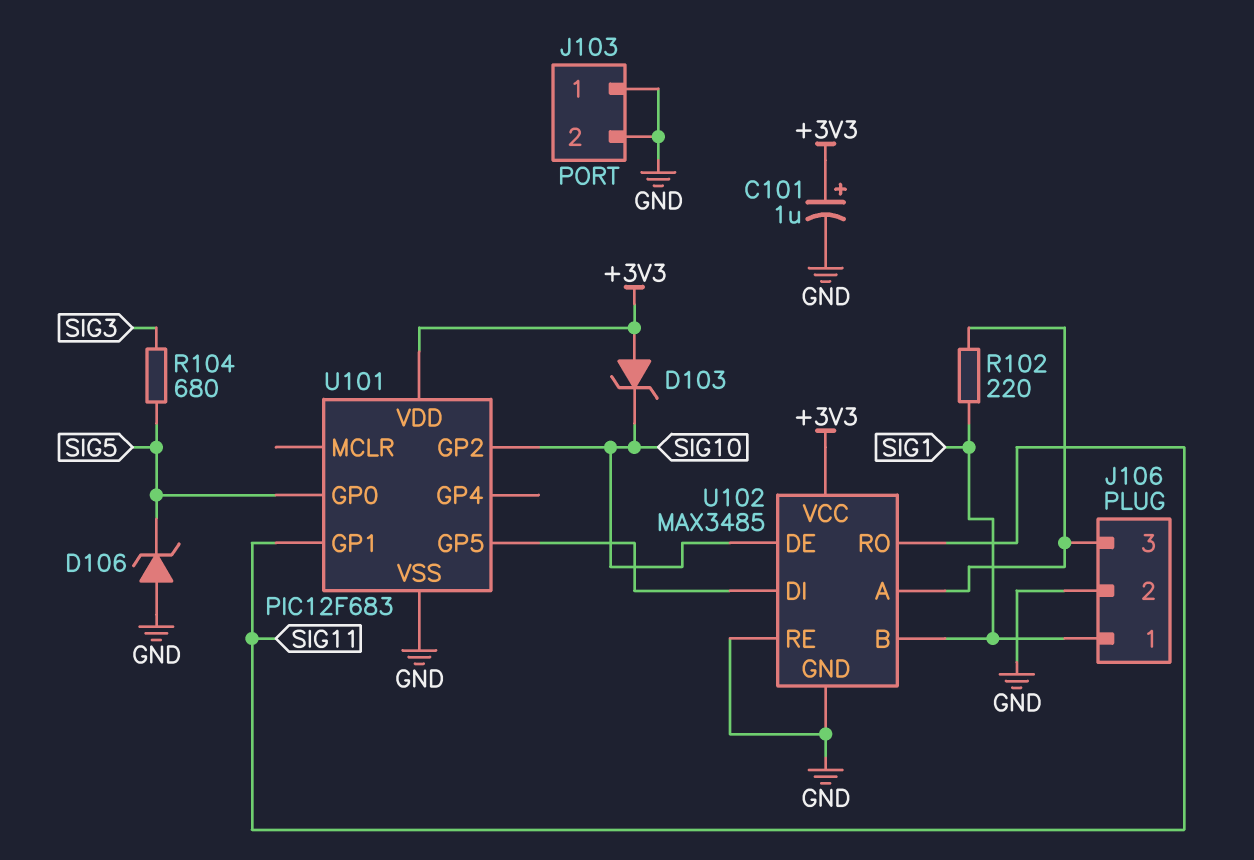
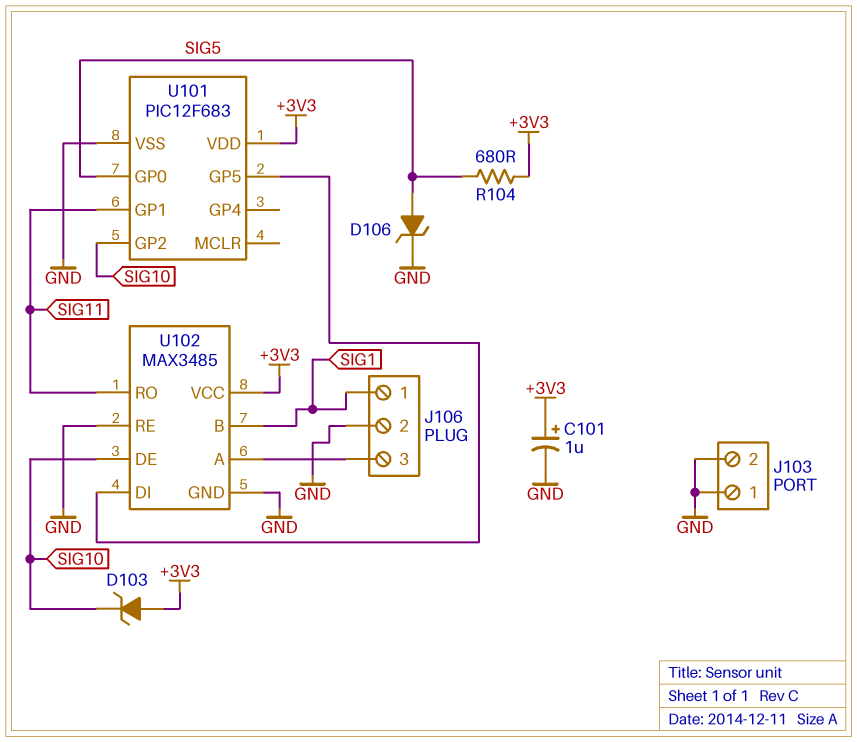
D106: zener (A GND, K SIG5) -> zener (A SIG5, K GND)
R102: 220 (J106/3, SIG1) -> none
R104: 680 (SIG3, SIG5) -> 680 (+3V3, SIG5)

